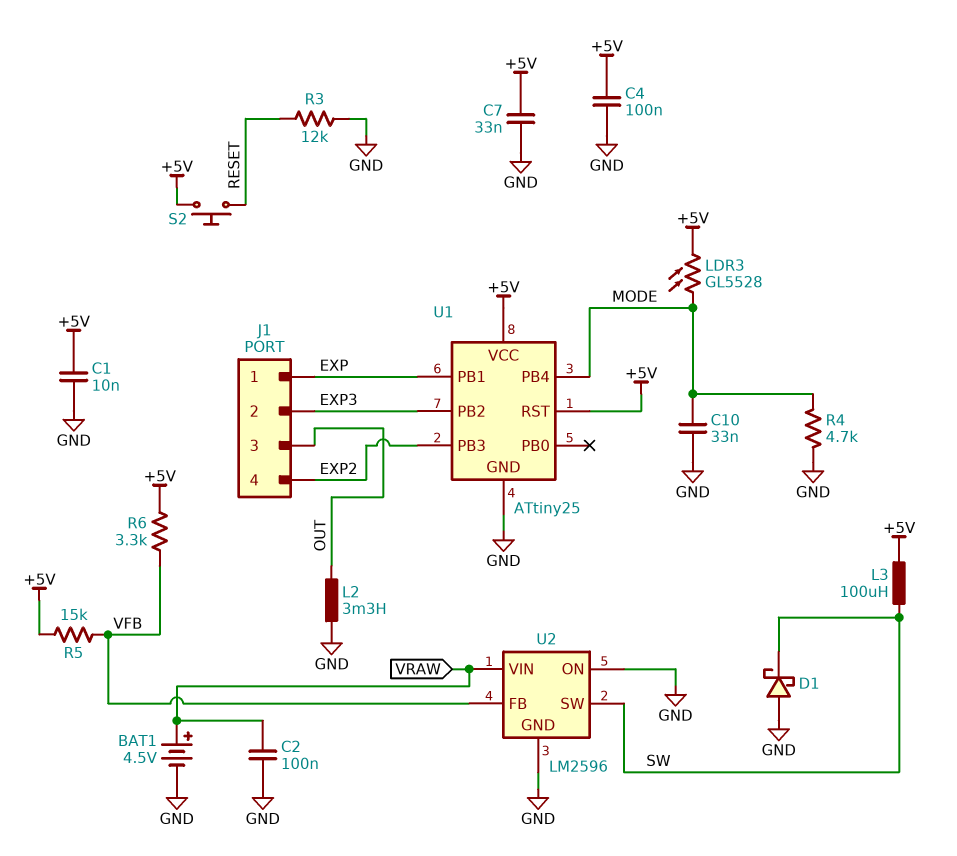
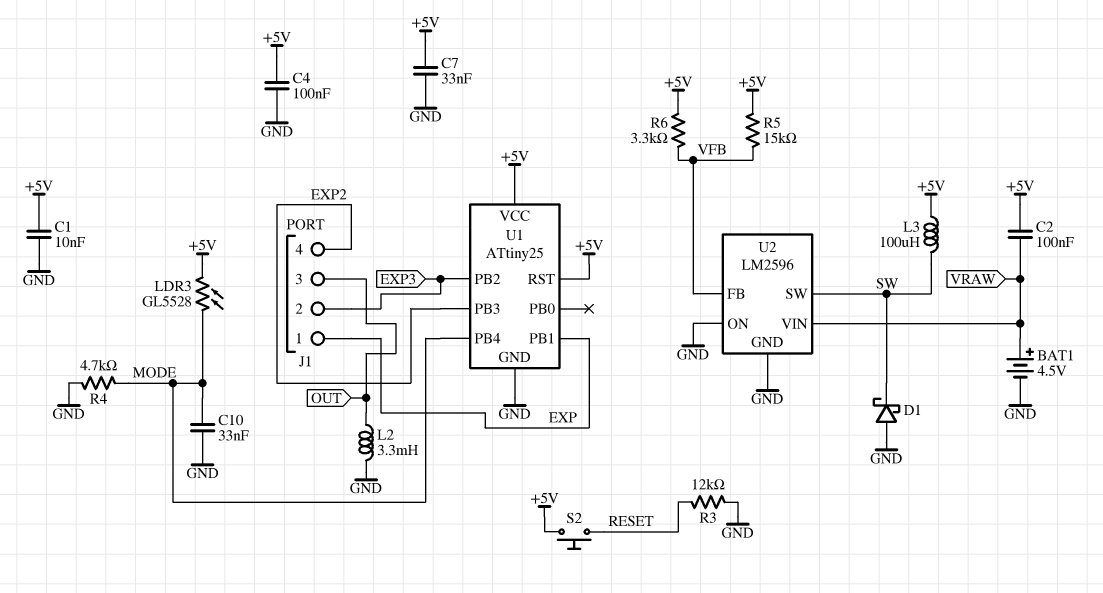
C2: 100nF (GND, VRAW) -> 100nF (+5V, VRAW)

